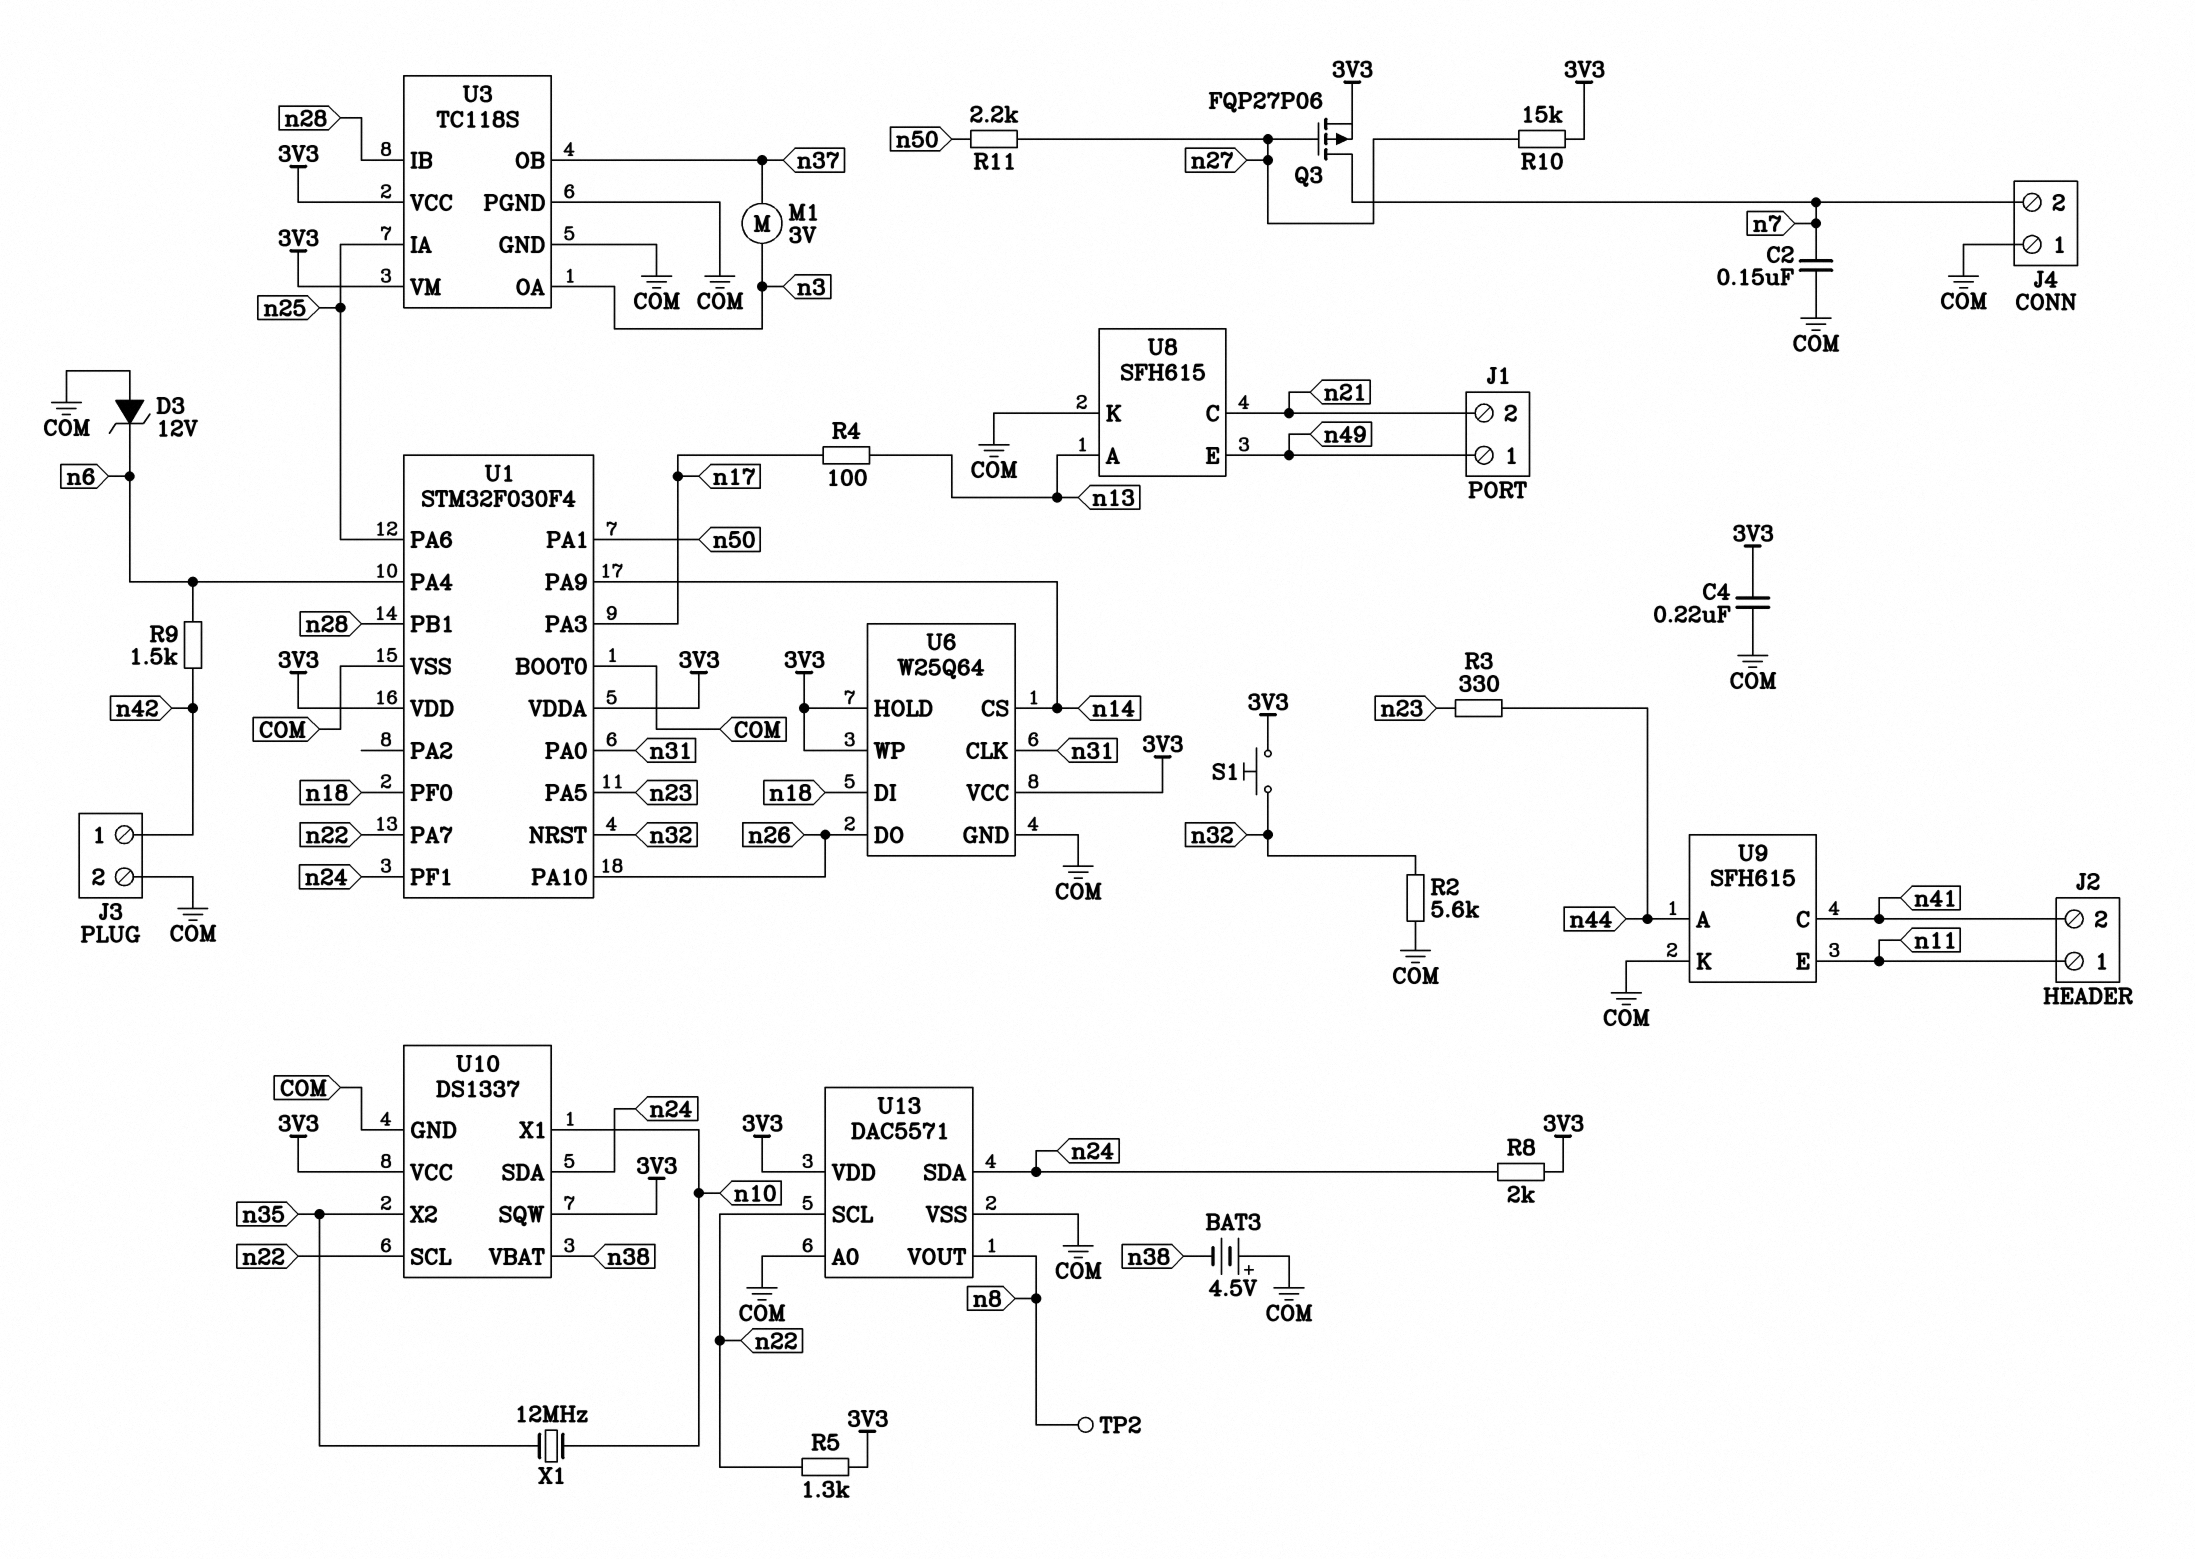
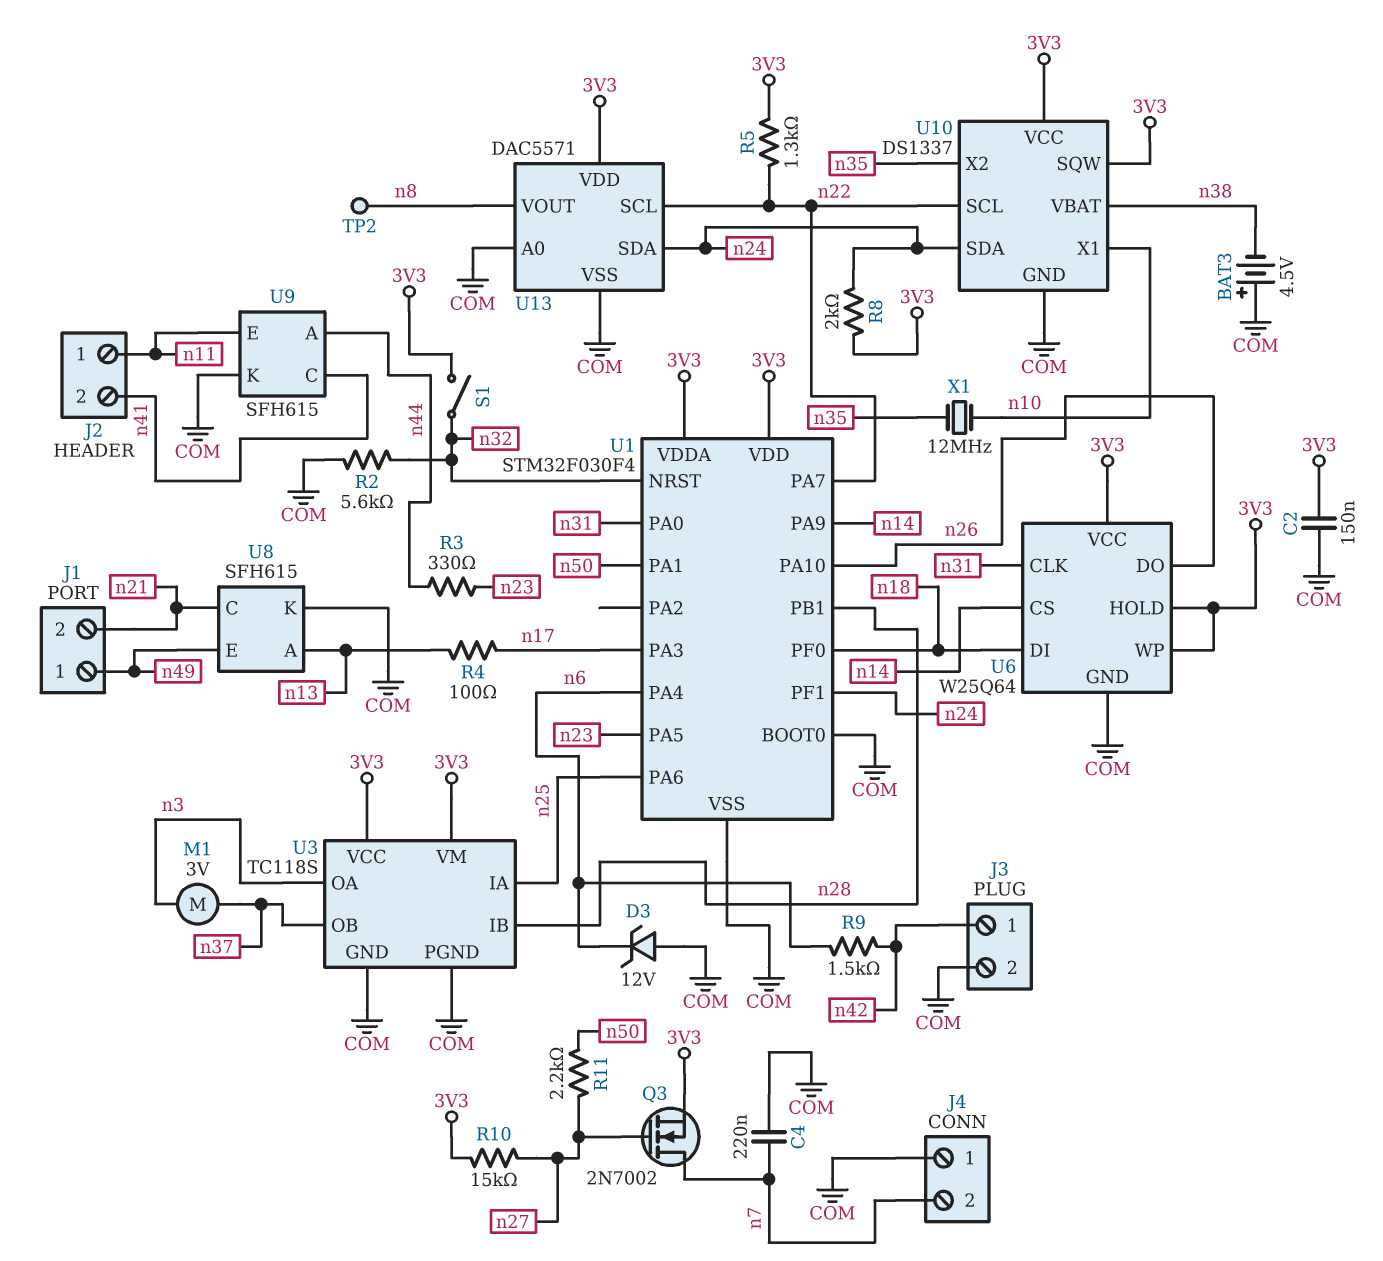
C2: 150nF (COM, n7) -> 150nF (3V3, COM)
C4: 220nF (3V3, COM) -> 220nF (COM, n7)
Q3: PMOS FQP27P06 (G n27, D n7, S 3V3) -> NMOS 2N7002 (G n27, D n7, S 3V3)
S1: button (3V3, n32) -> switch (3V3, n32)

